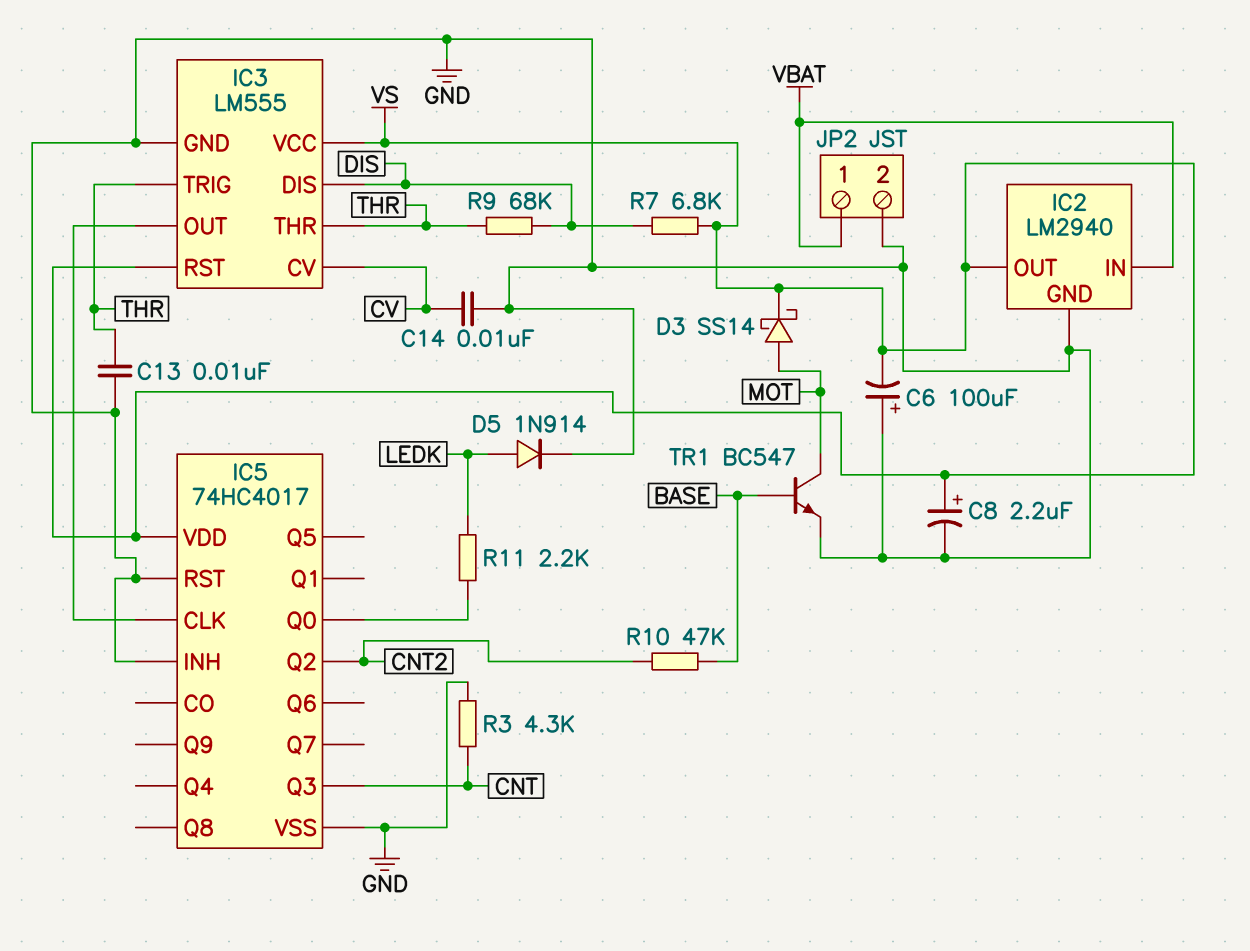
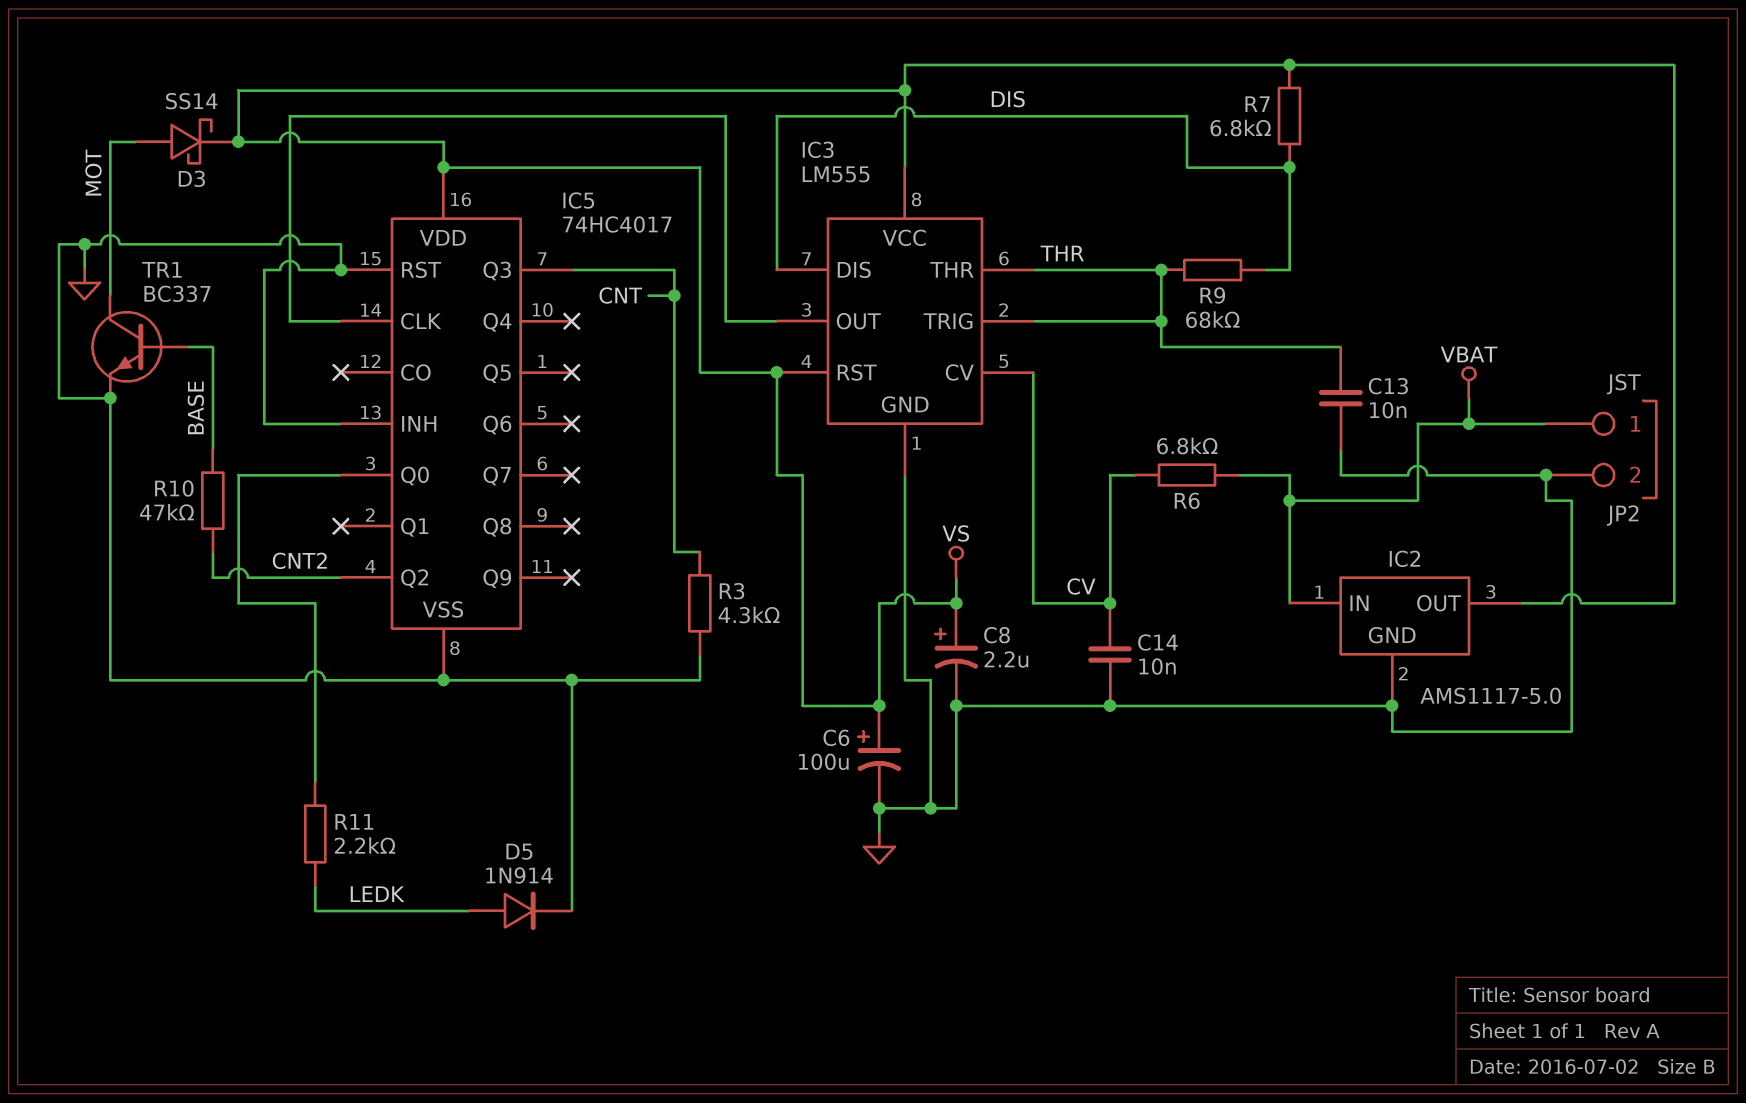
C6: 100uF (plus GND, minus VS) -> 100uF (plus VS, minus GND)
IC2: LM2940 -> AMS1117-5.0
R6: none -> 6.8k (CV, VBAT)
TR1: NPN BC547 (B BASE, C MOT, E GND) -> NPN BC337 (B BASE, C MOT, E GND)

